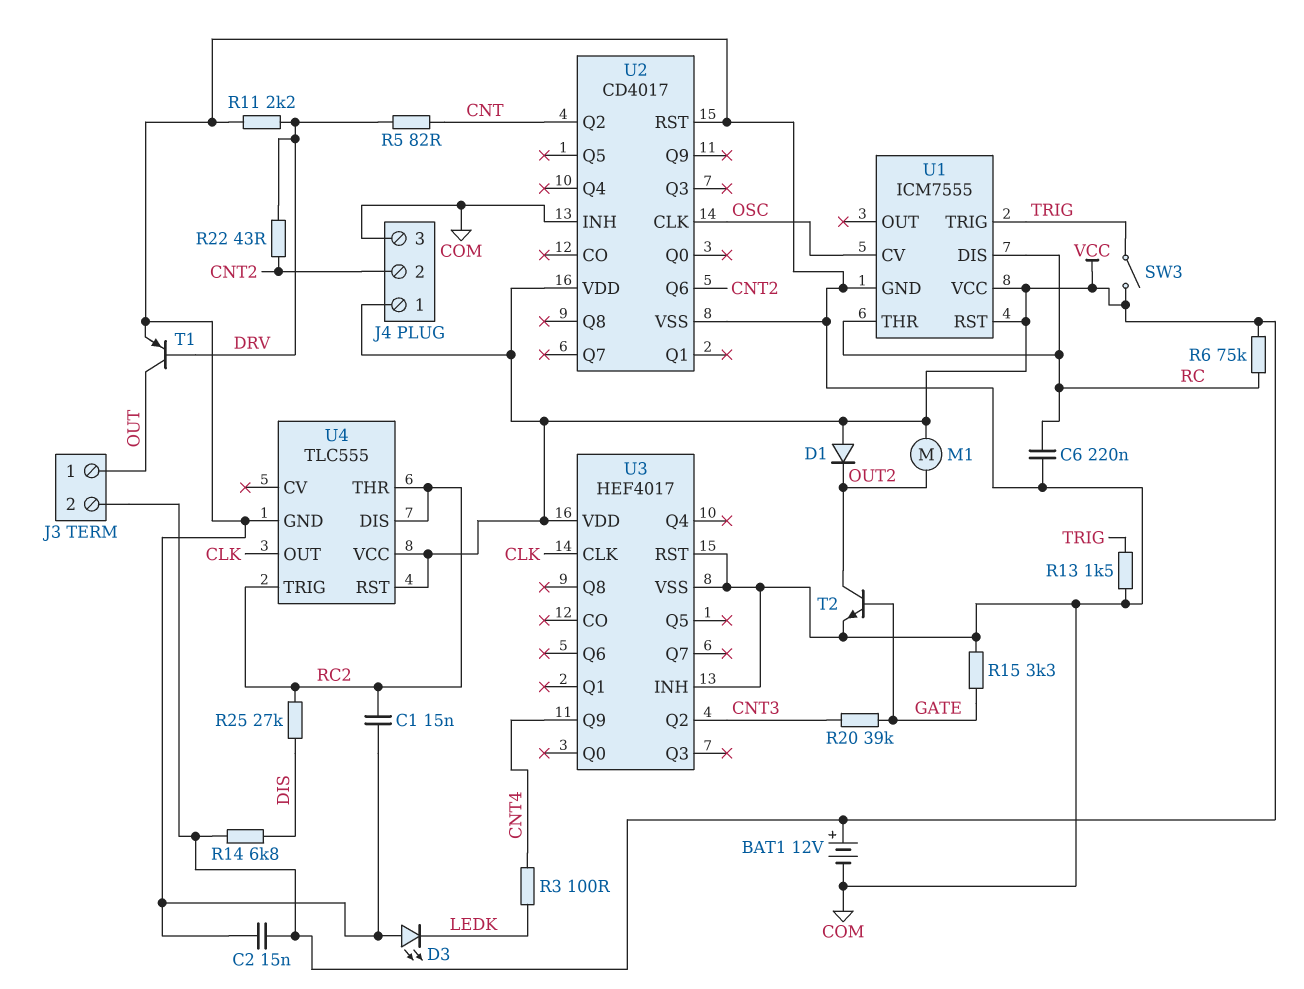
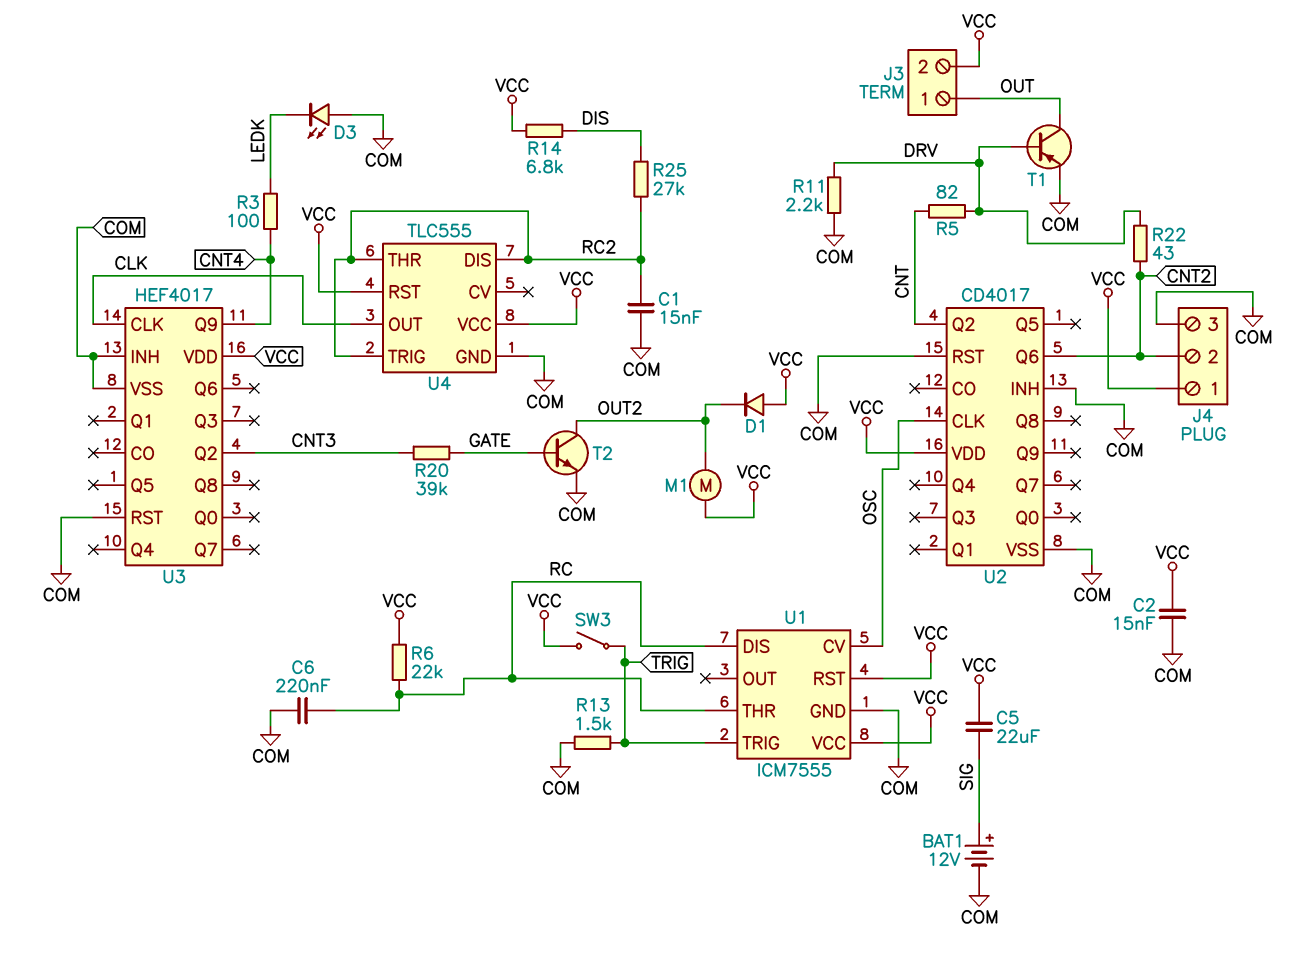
BAT1: 12V (plus VCC, minus COM) -> 12V (plus SIG, minus COM)
C5: none -> 22uF (SIG, VCC)
R6: 75k (RC, VCC) -> 22k (RC, VCC)
R15: 3.3k (COM, GATE) -> none

